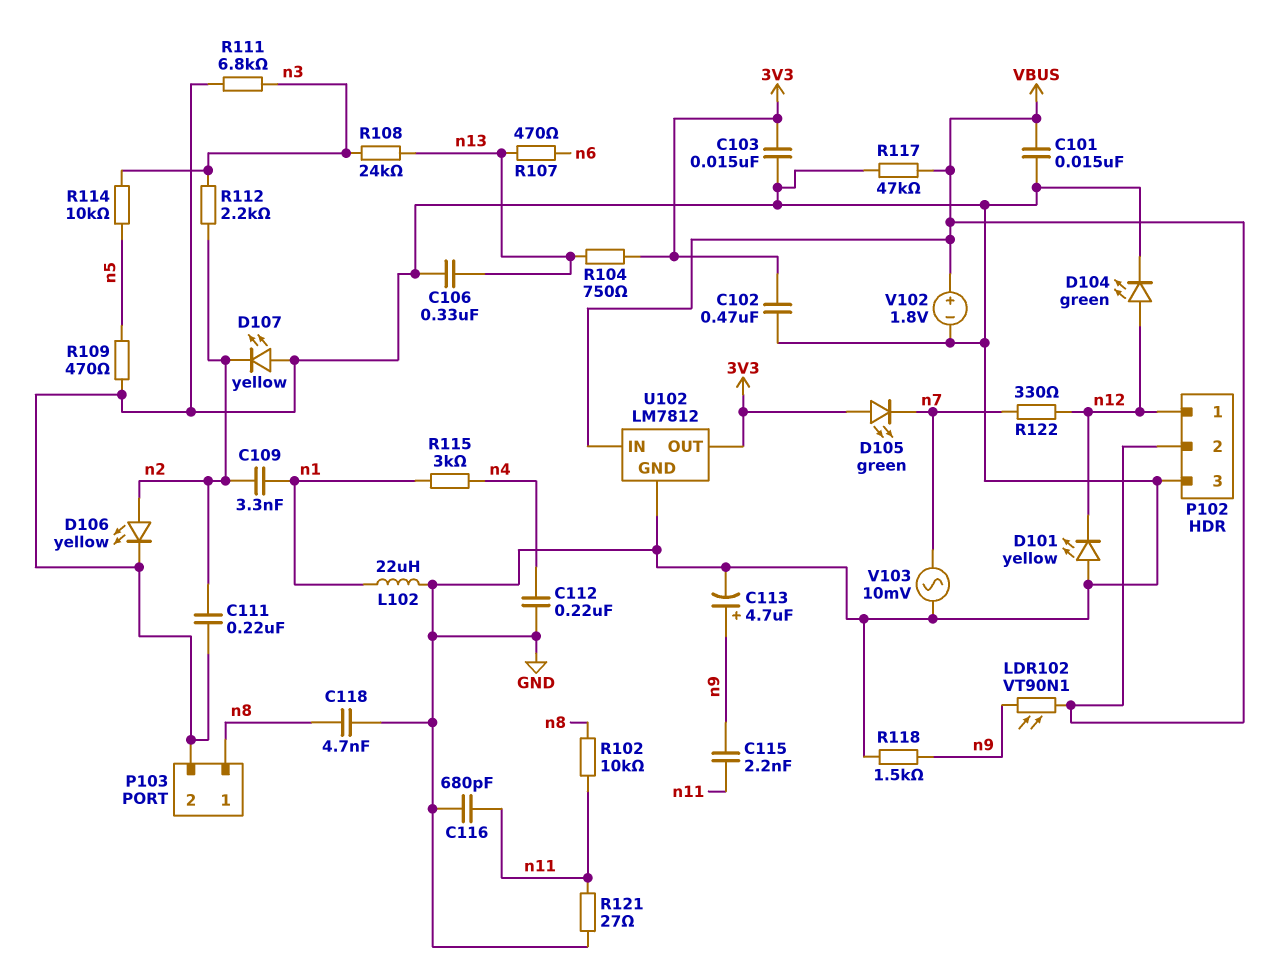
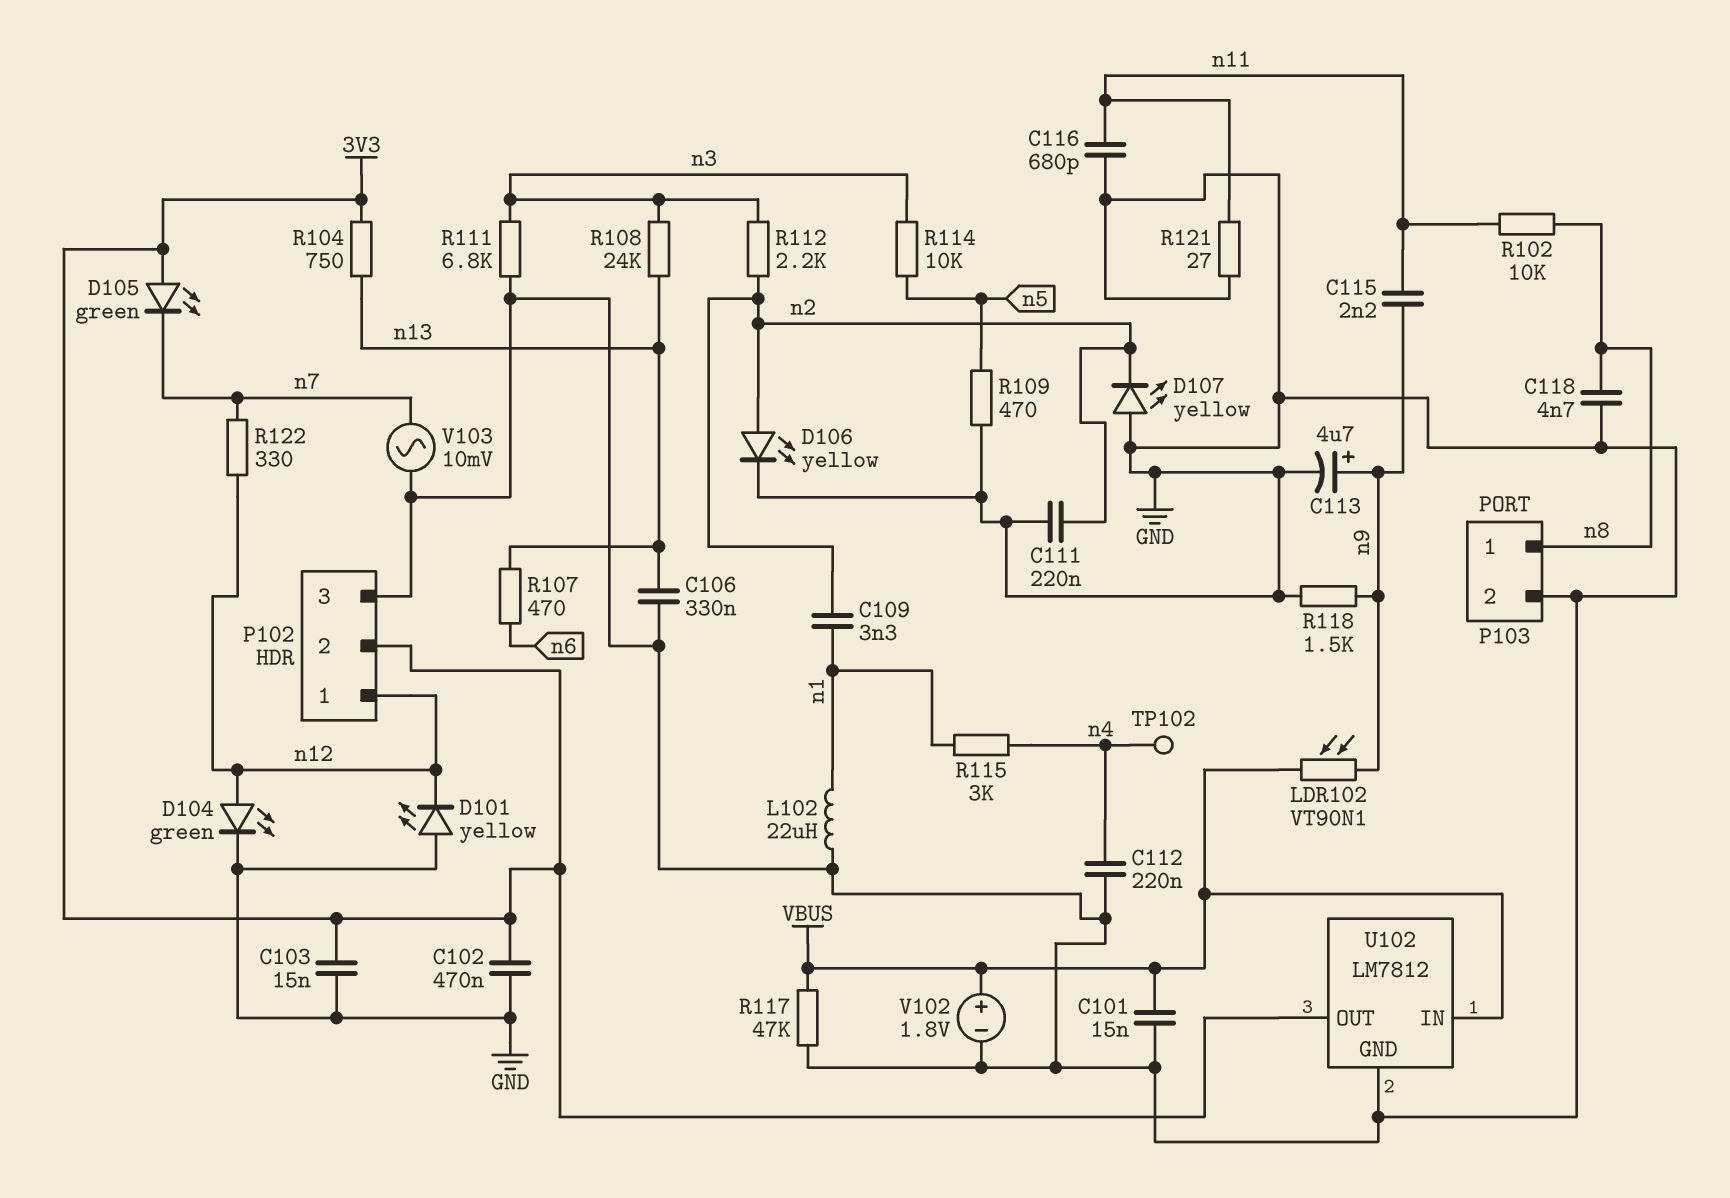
P102 pin 2: VBUS -> 3V3
TP102: none -> test point (n4)

